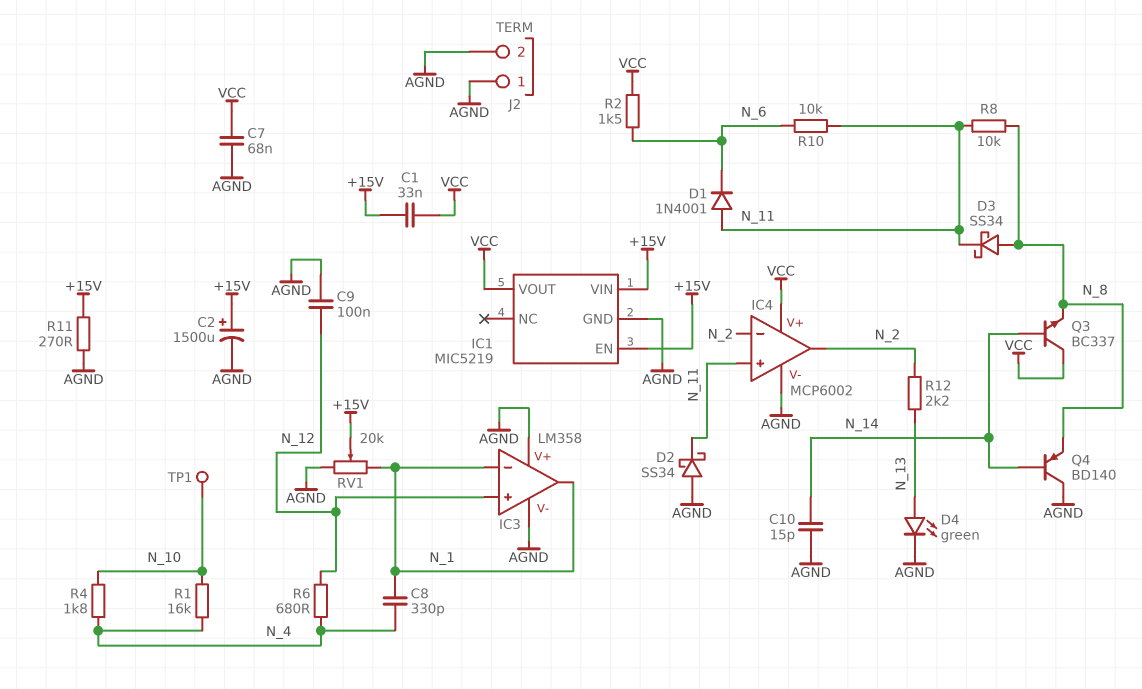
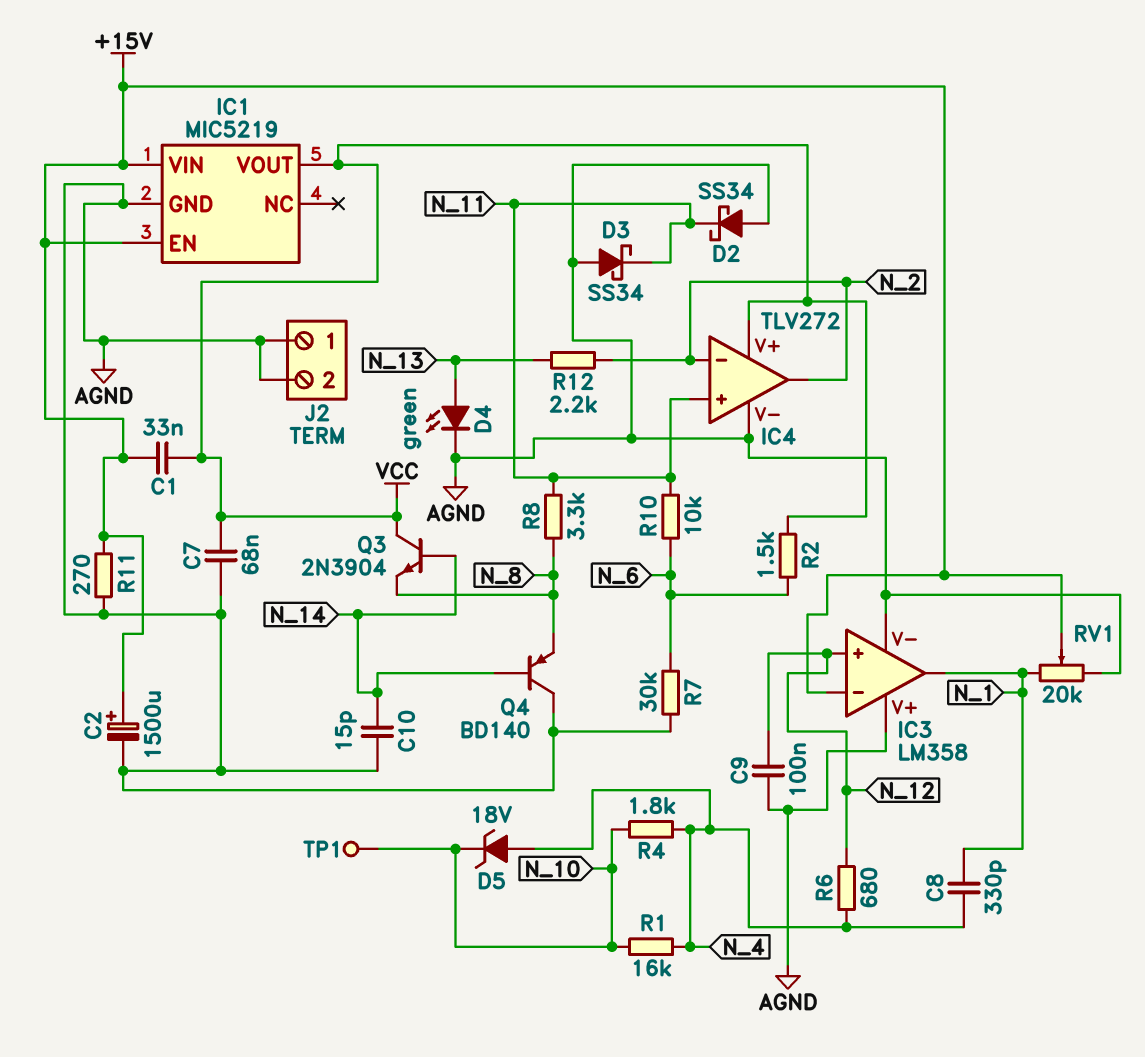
D1: diode 1N4001 (A N_11, K N_6) -> none
D3: schottky SS34 (A N_8, K N_11) -> schottky SS34 (A AGND, K N_11)
D5: none -> zener 18V (A N_4, K N_10)
IC3 pin in-: N_1 -> +15V
IC4: MCP6002 -> TLV272
Q3: NPN BC337 (B N_14, C VCC, E N_8) -> NPN 2N3904 (B N_14, C VCC, E N_8)
R7: none -> 30k (AGND, N_6)
R8: 10k (N_8, N_11) -> 3.3k (N_8, N_11)

